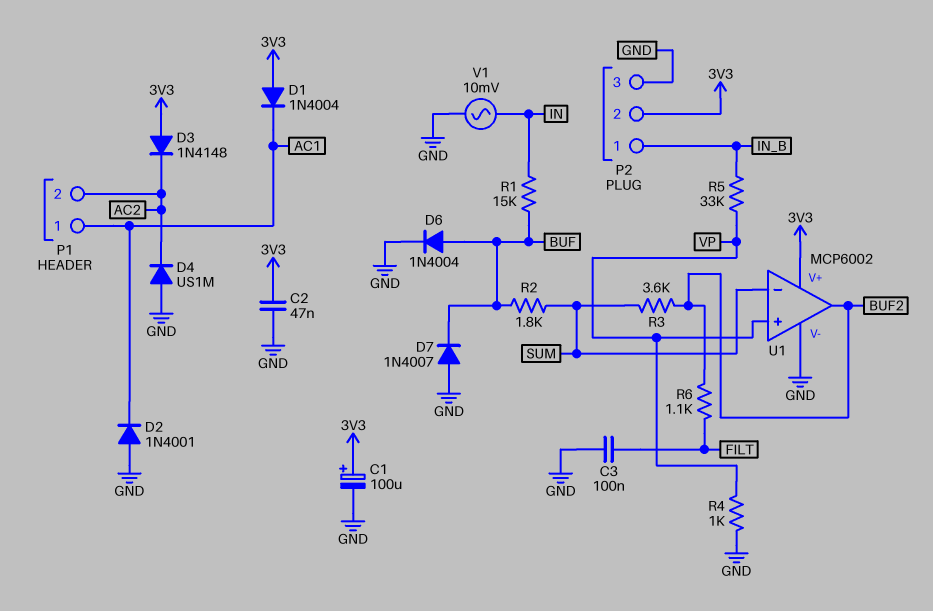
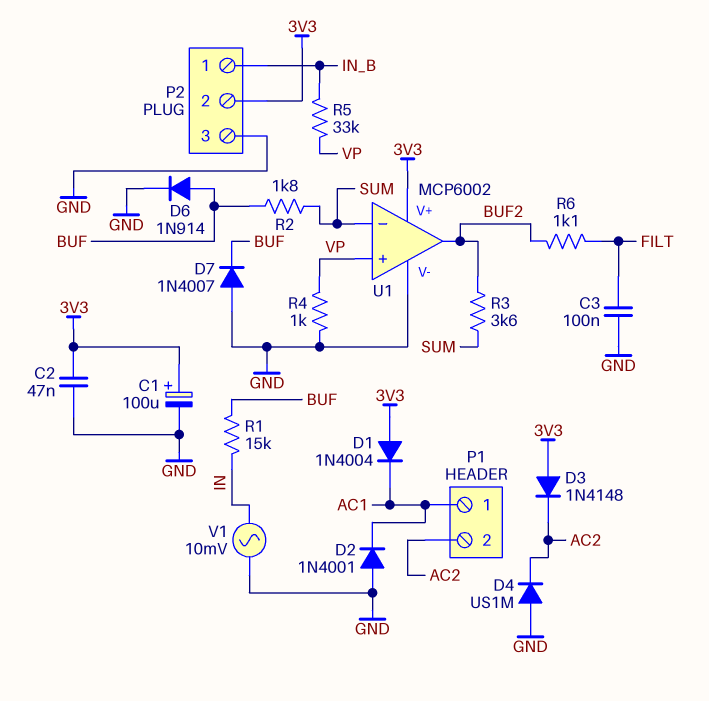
D6: diode 1N4004 (A BUF, K GND) -> diode 1N914 (A BUF, K GND)

